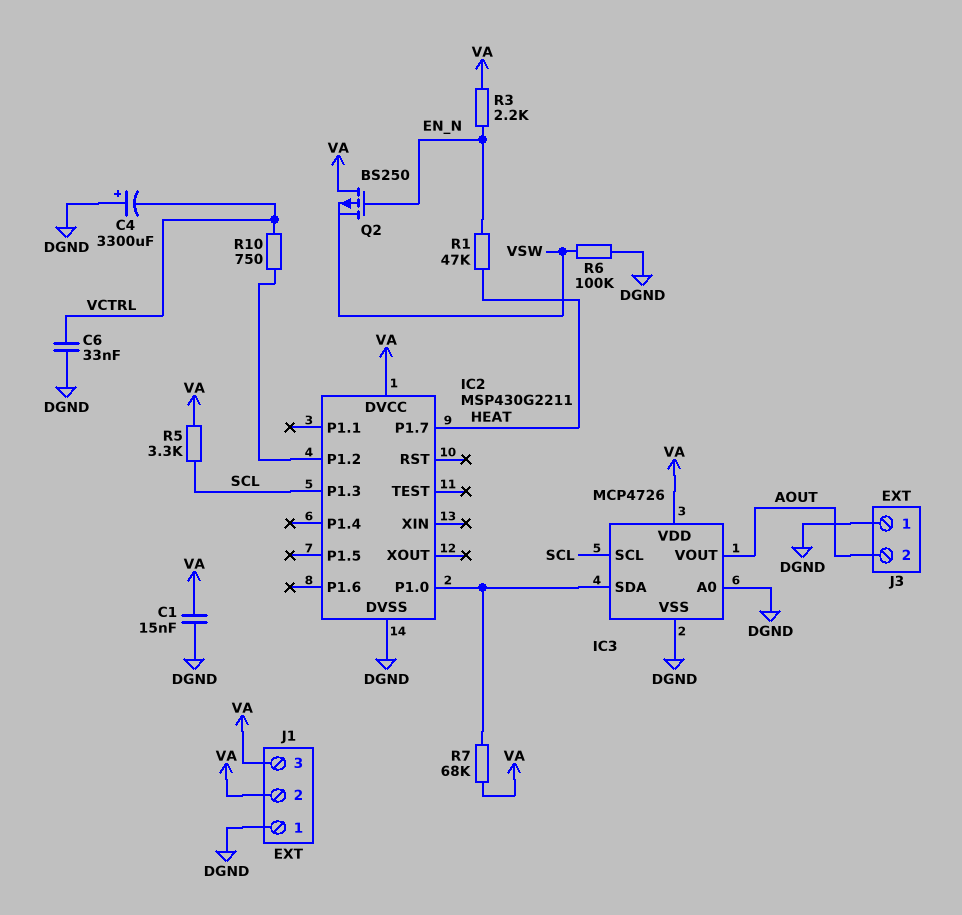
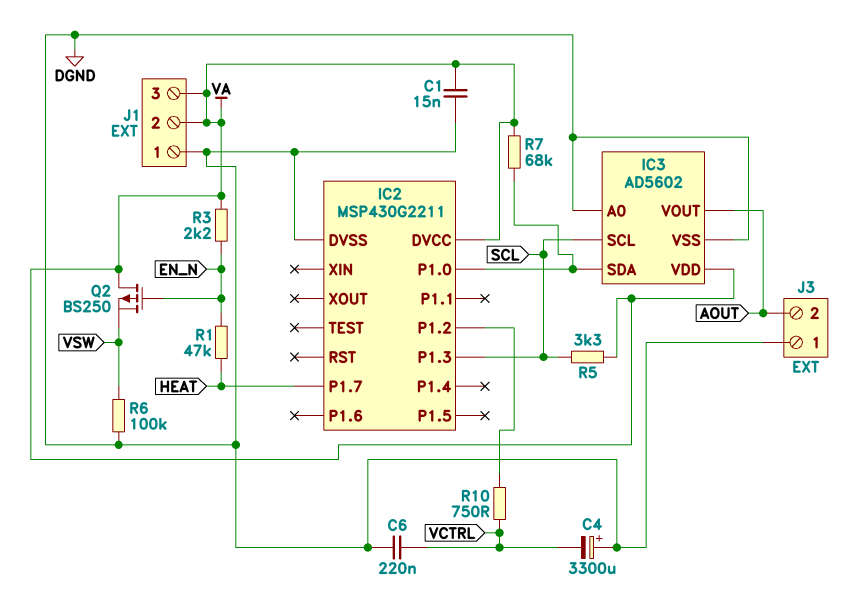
C6: 33nF (DGND, VCTRL) -> 220nF (DGND, VCTRL)
IC3: MCP4726 -> AD5602

